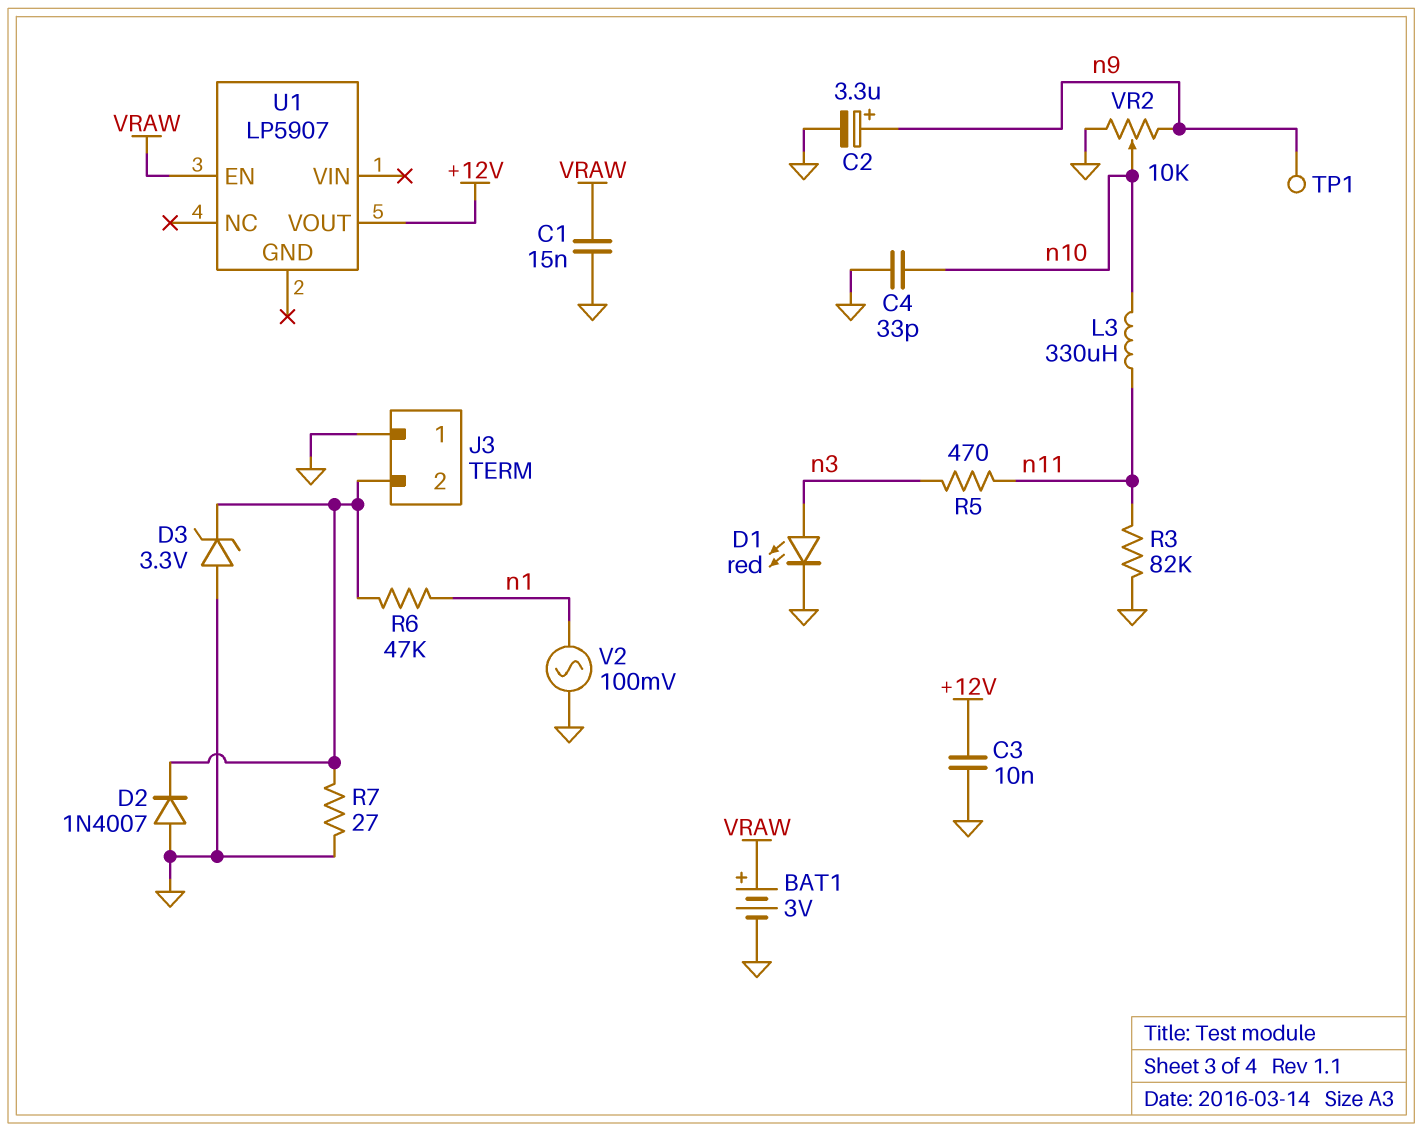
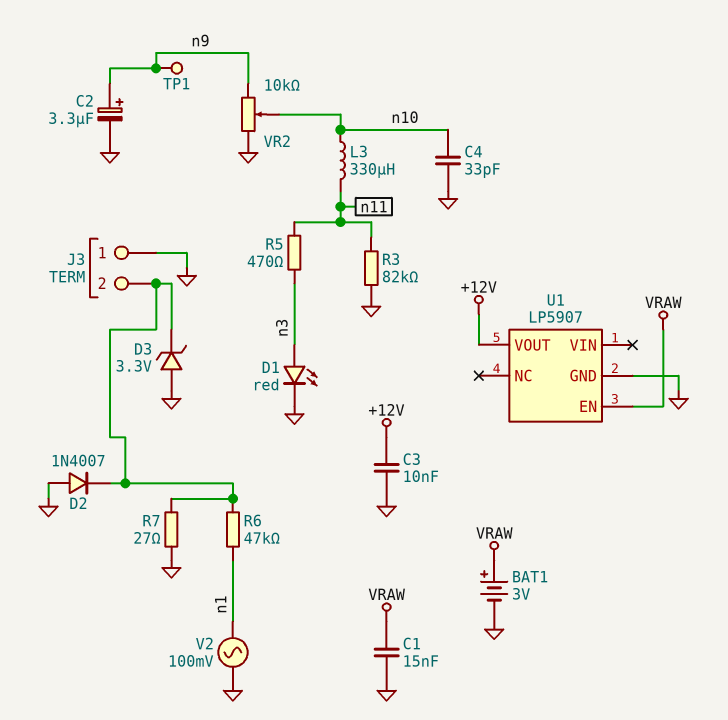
U1 pin GND: none -> GND

